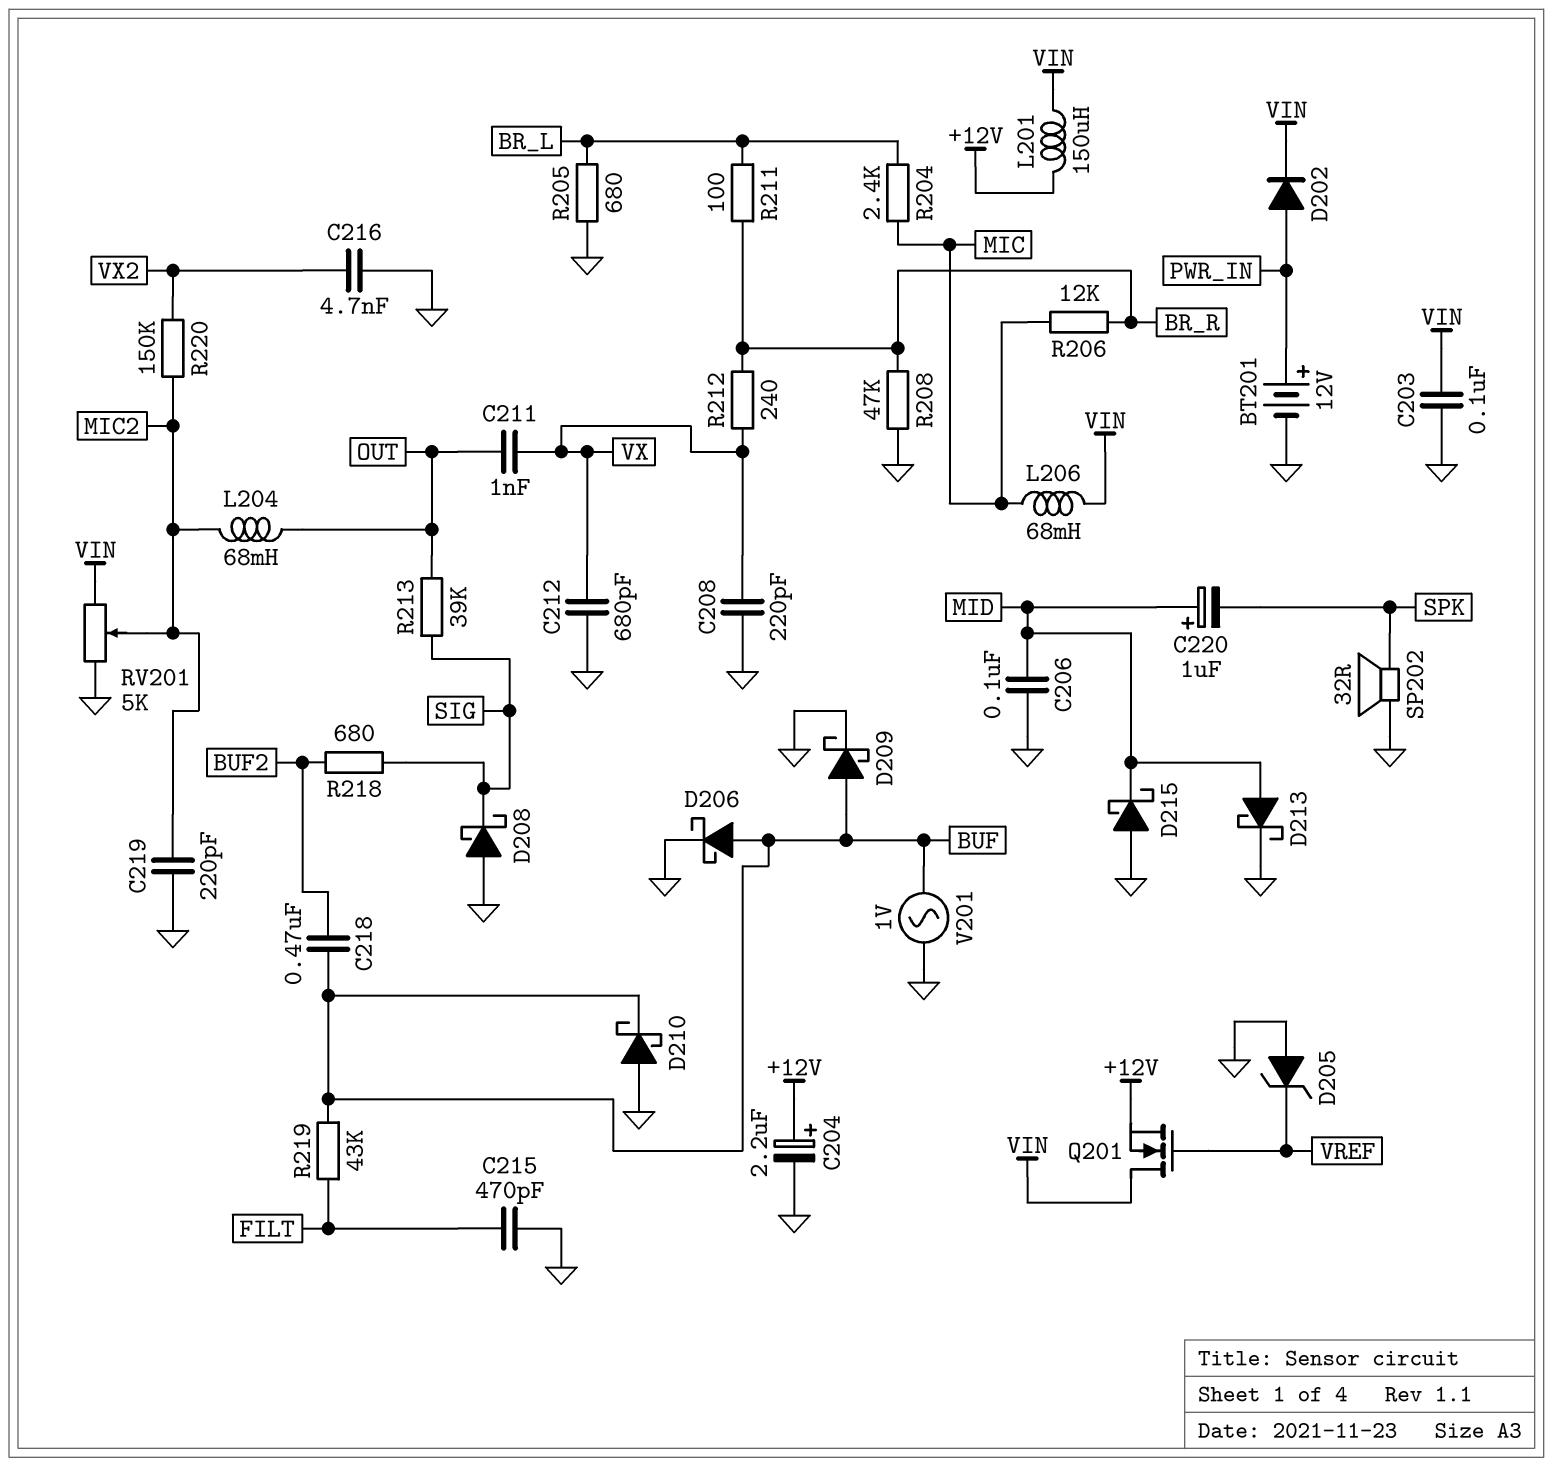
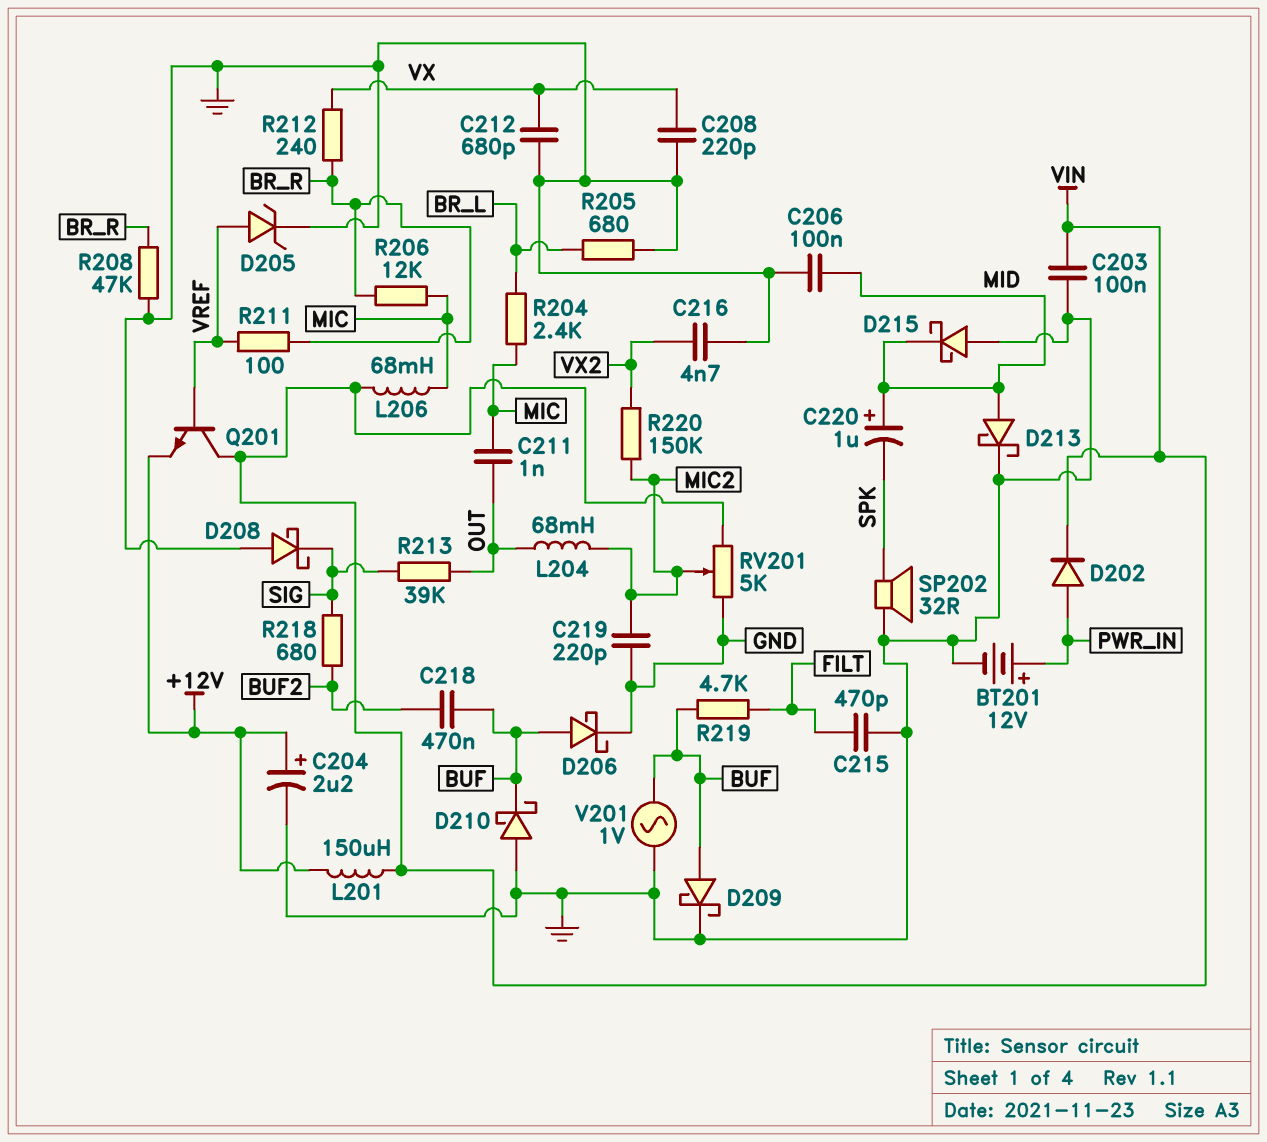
C211: 1nF (OUT, VX) -> 1nF (MIC, OUT)
D205: zener (A GND, K VREF) -> zener (A VREF, K GND)
Q201: NMOS (G VREF, D VIN, S +12V) -> NPN (B VREF, C VIN, E +12V)
R211: 100 (BR_L, BR_R) -> 100 (BR_R, VREF)
R219: 43k (BUF, FILT) -> 4.7k (BUF, FILT)

